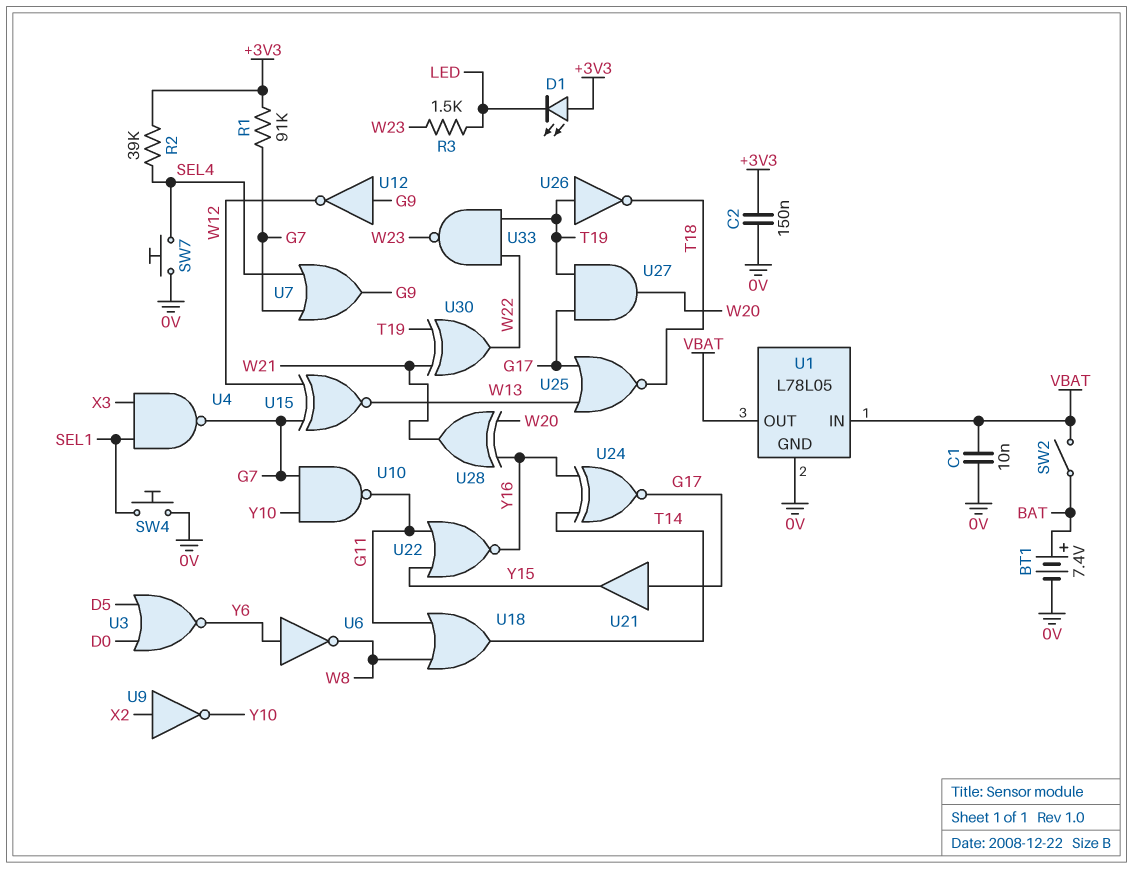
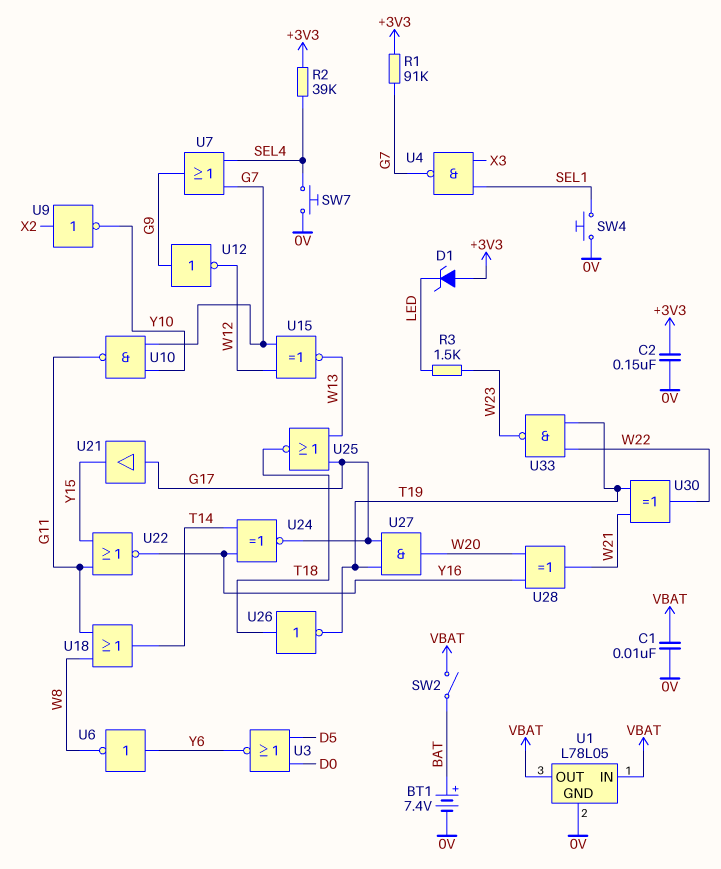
D1: LED (A +3V3, K LED) -> zener (A +3V3, K LED)
U26: NOT (in T19, out T18) -> NOT (in T18, out T19)

